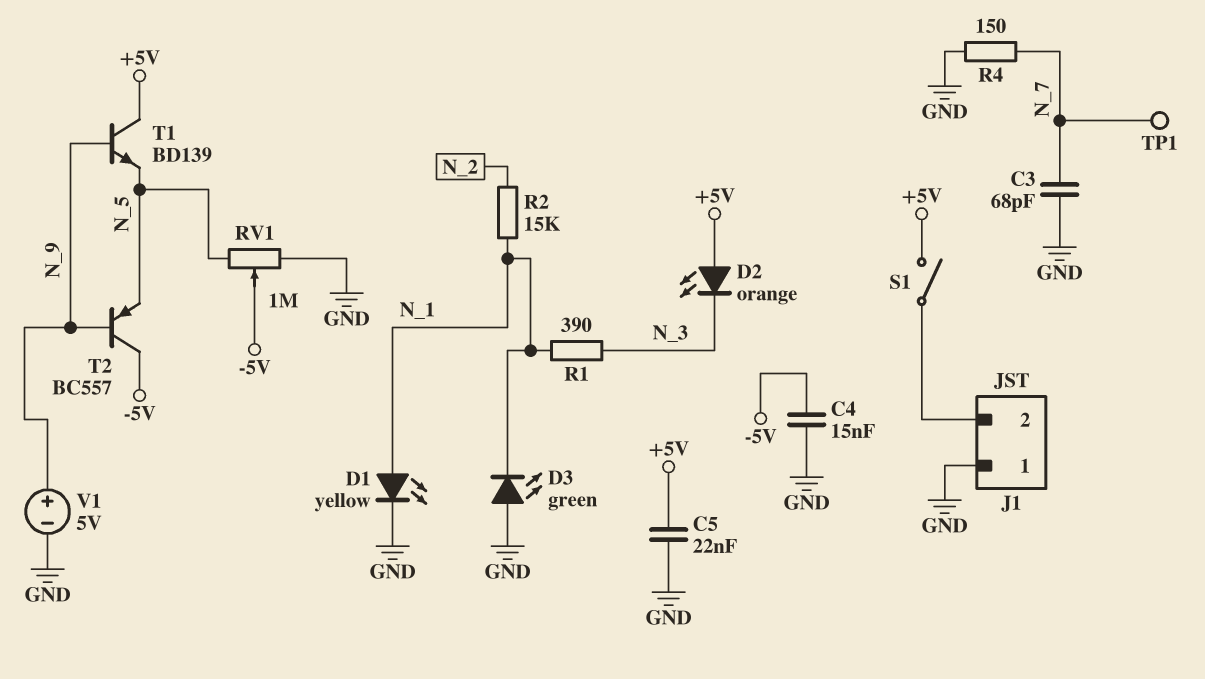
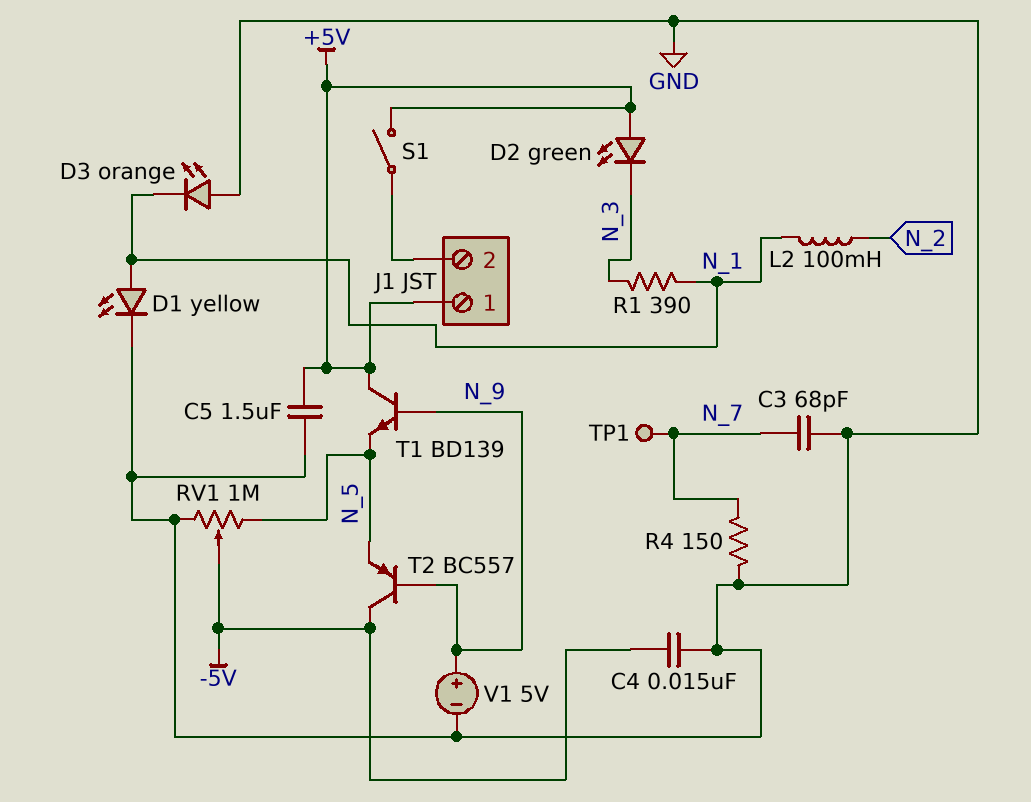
C5: 22nF (+5V, GND) -> 1.5uF (+5V, GND)
D2: LED orange (A +5V, K N_3) -> LED green (A +5V, K N_3)
D3: LED green (A GND, K N_1) -> LED orange (A GND, K N_1)
J1 pin 1: GND -> +5V
L2: none -> 100mH (N_1, N_2)
R2: 15k (N_1, N_2) -> none

